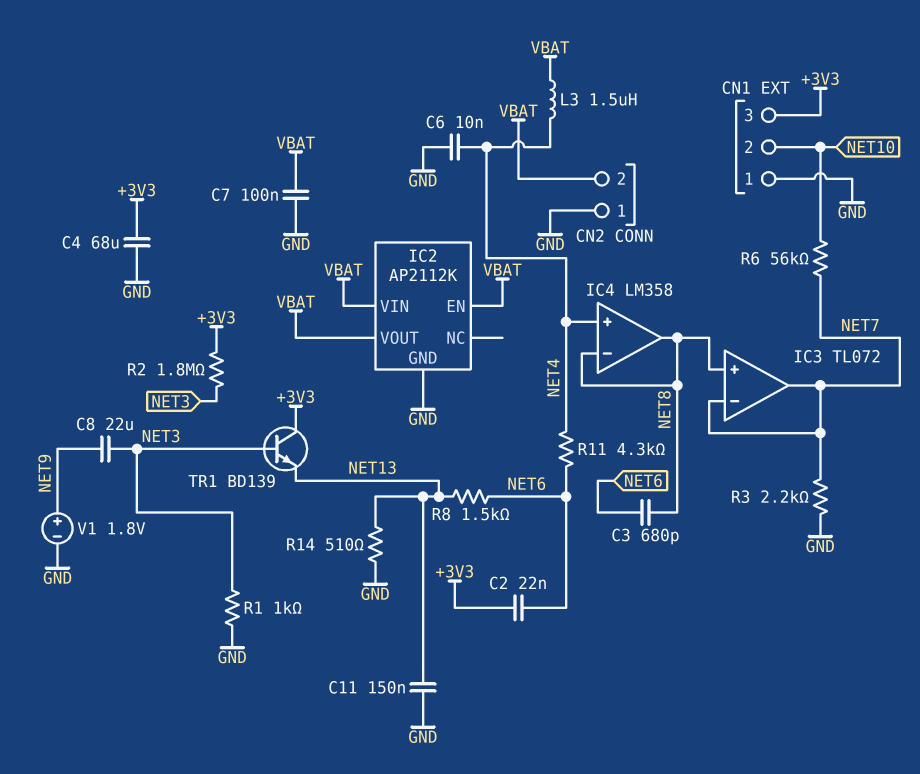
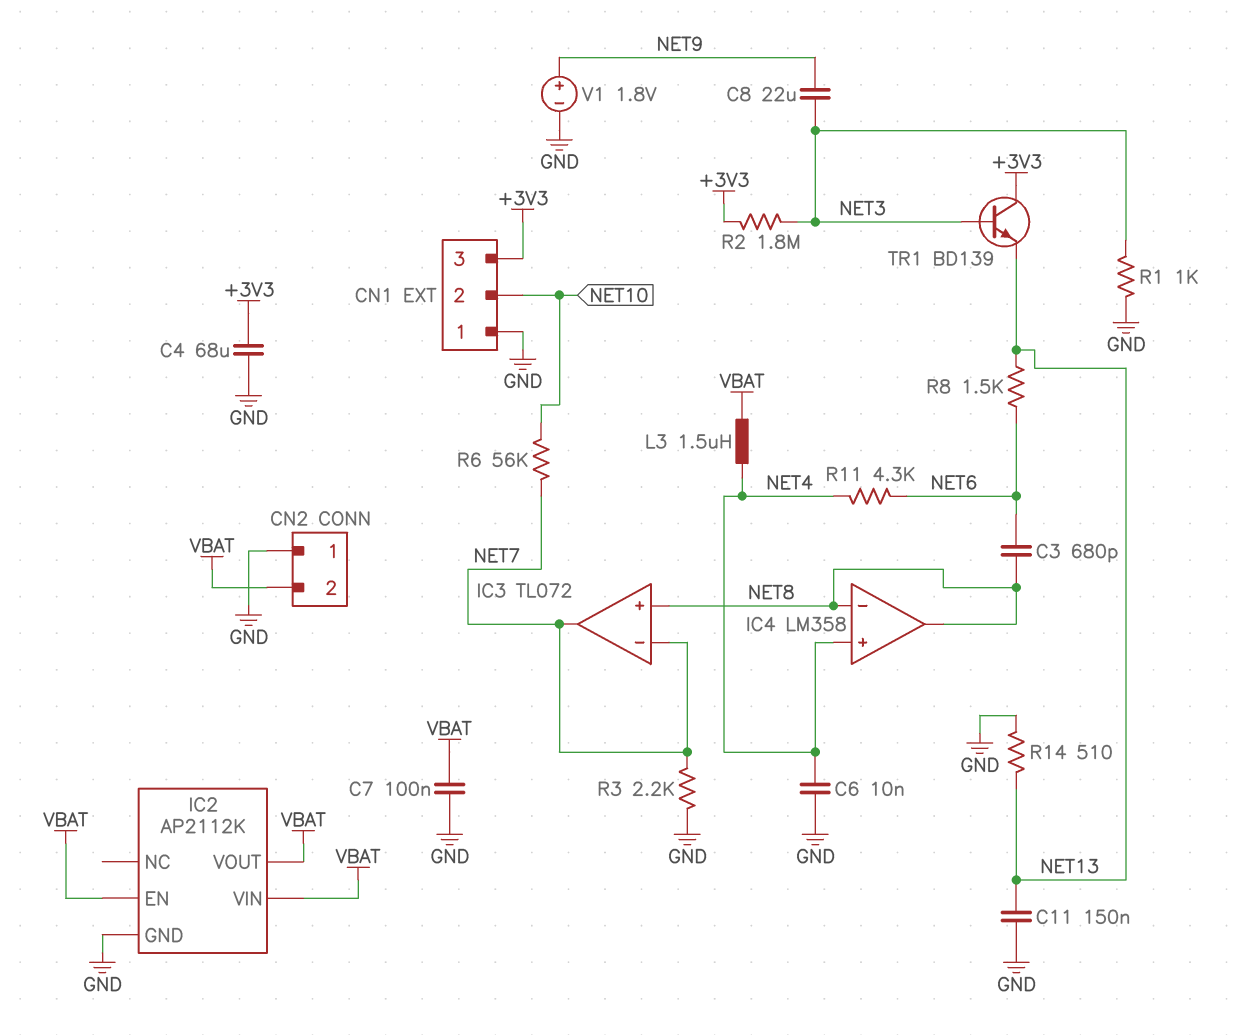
C2: 22nF (+3V3, NET6) -> none

